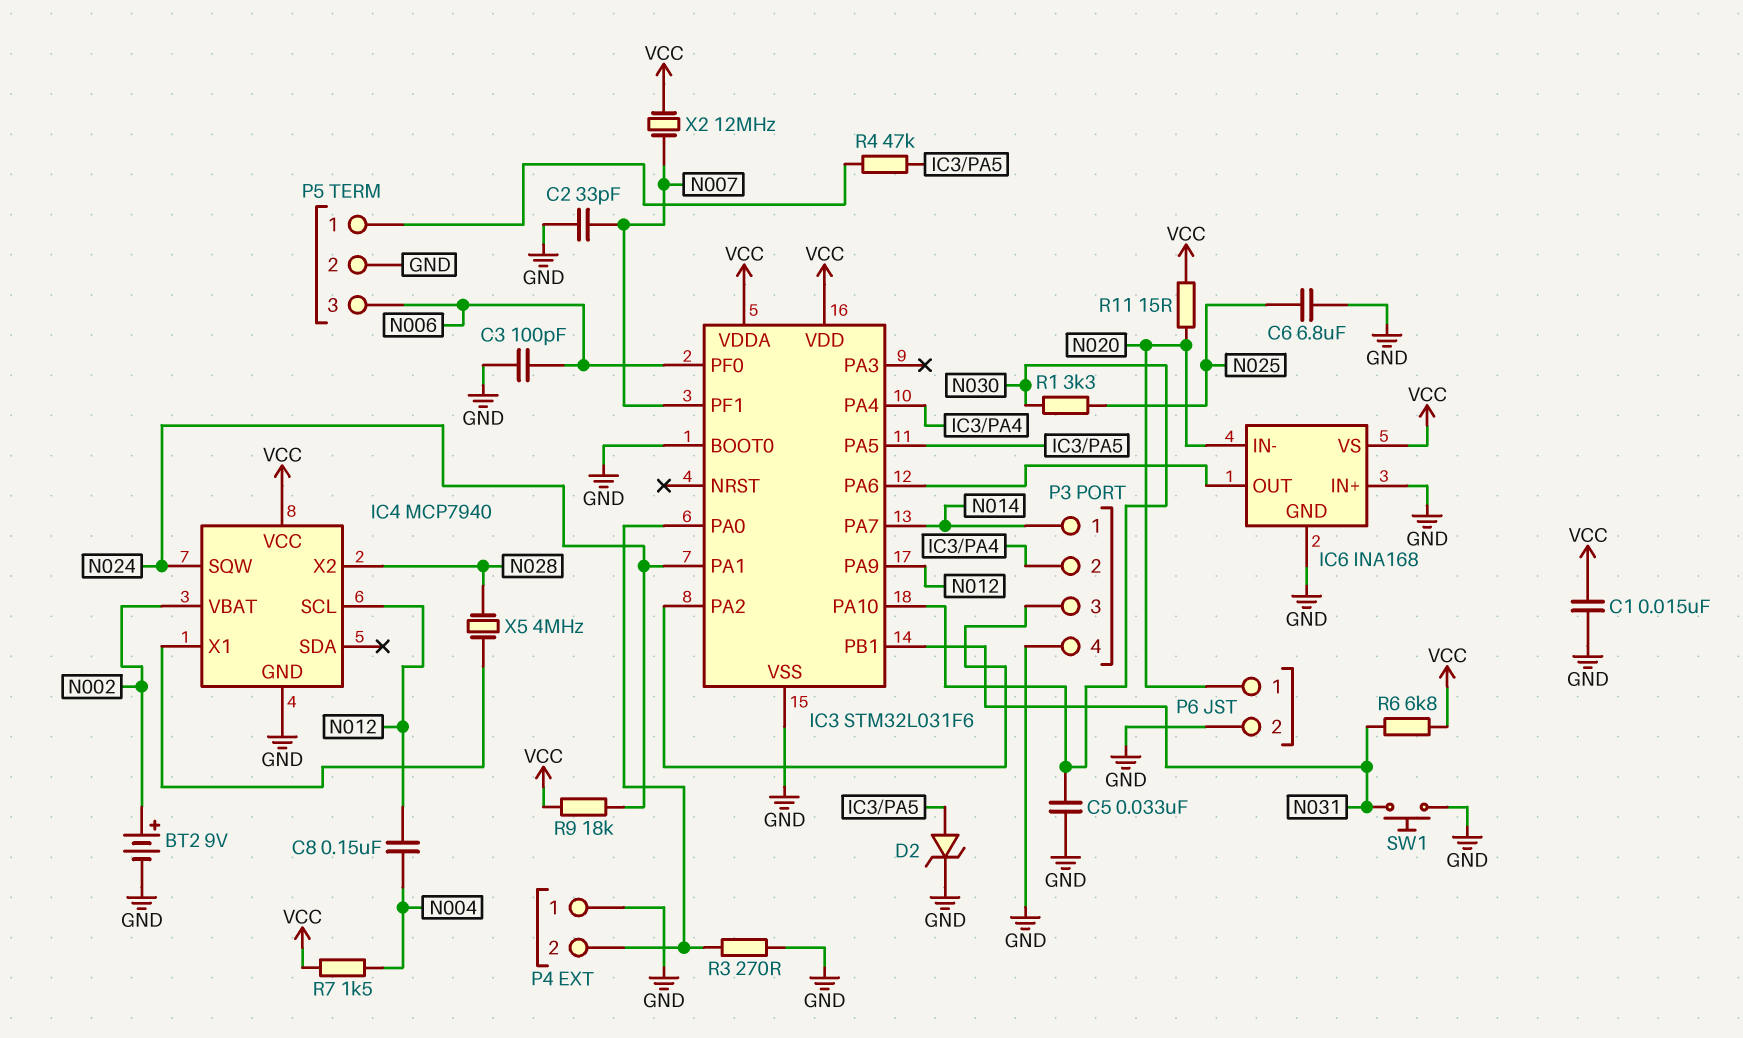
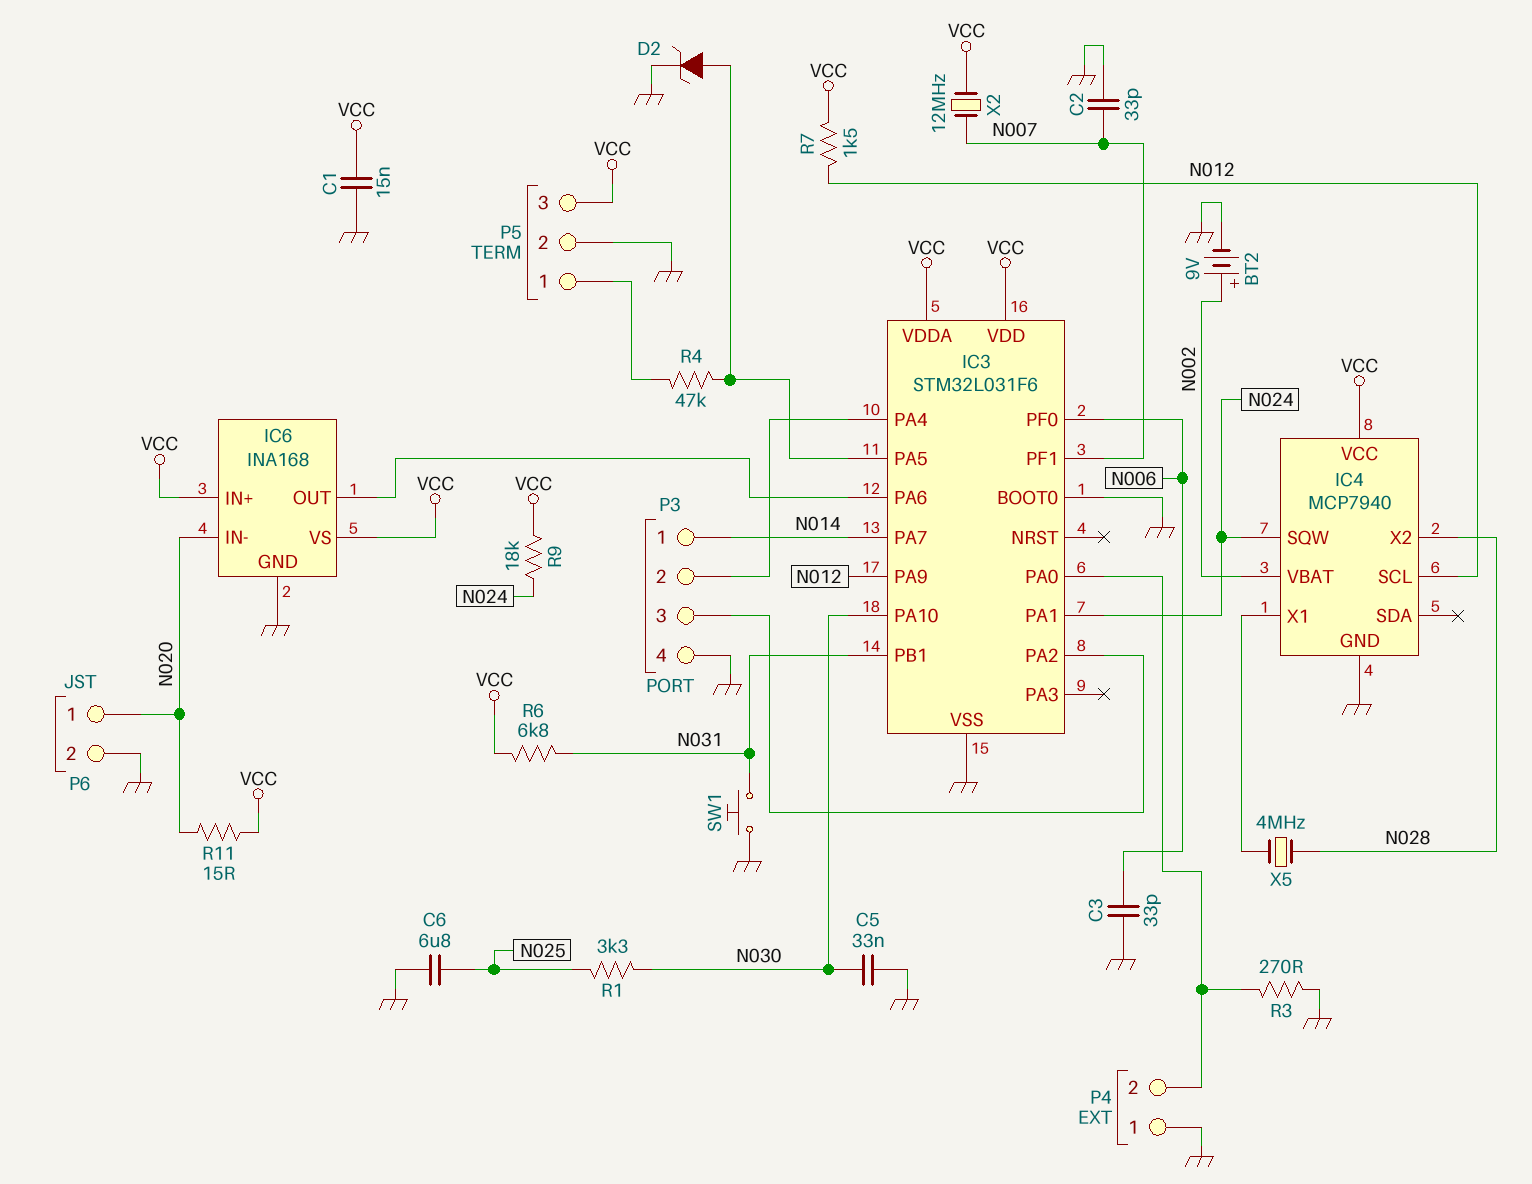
C3: 100pF (GND, N006) -> 33pF (GND, N006)
C8: 150nF (N004, N012) -> none
IC6 pin IN+: GND -> VCC
P5 pin 3: N006 -> VCC
R7: 1.5k (N004, VCC) -> 1.5k (N012, VCC)

